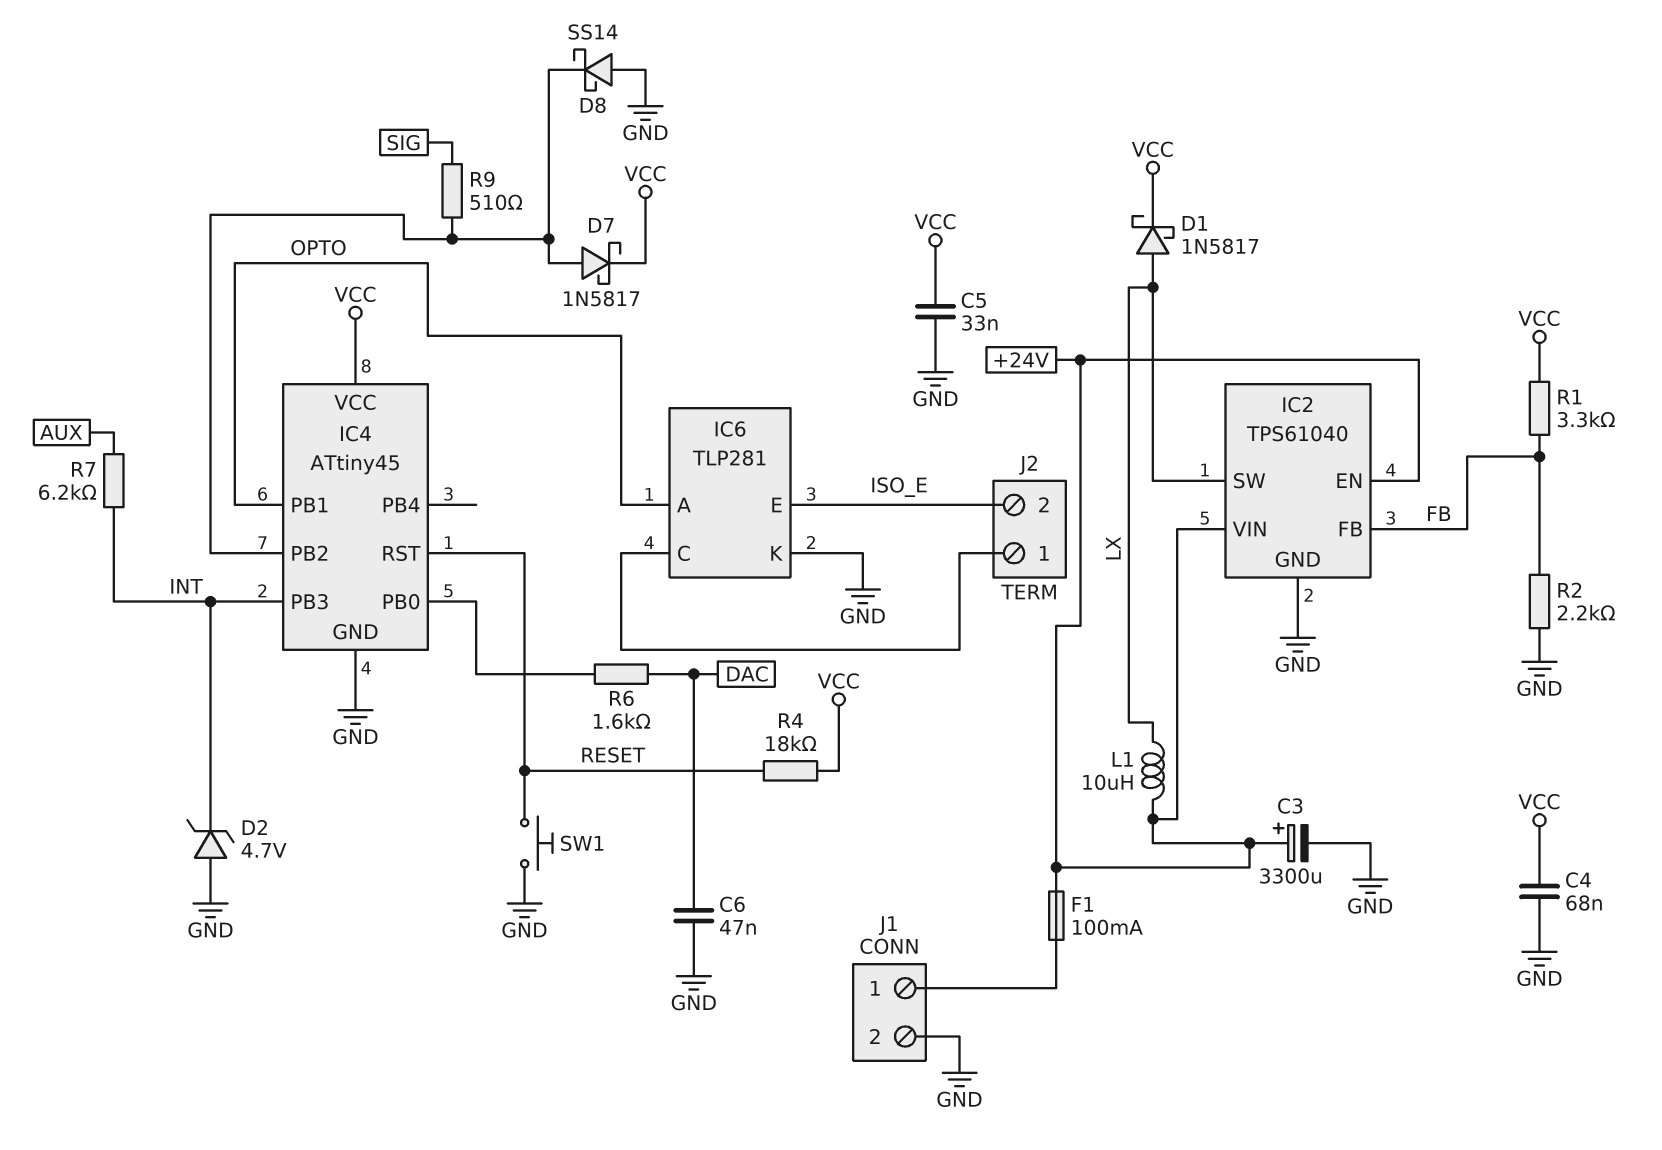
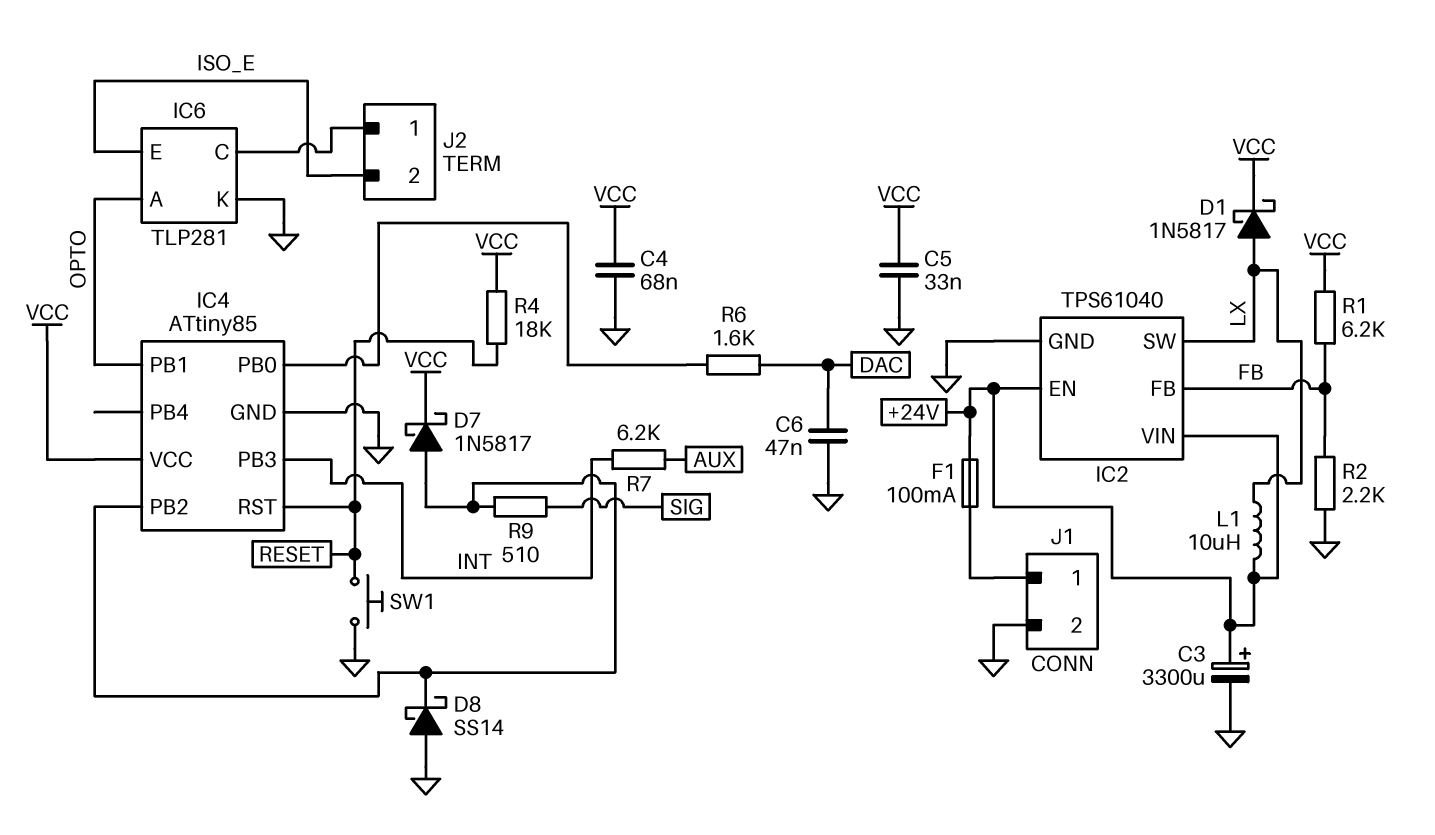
D2: zener 4.7V (A GND, K INT) -> none
IC4: ATtiny45 -> ATtiny85
R1: 3.3k (FB, VCC) -> 6.2k (FB, VCC)

